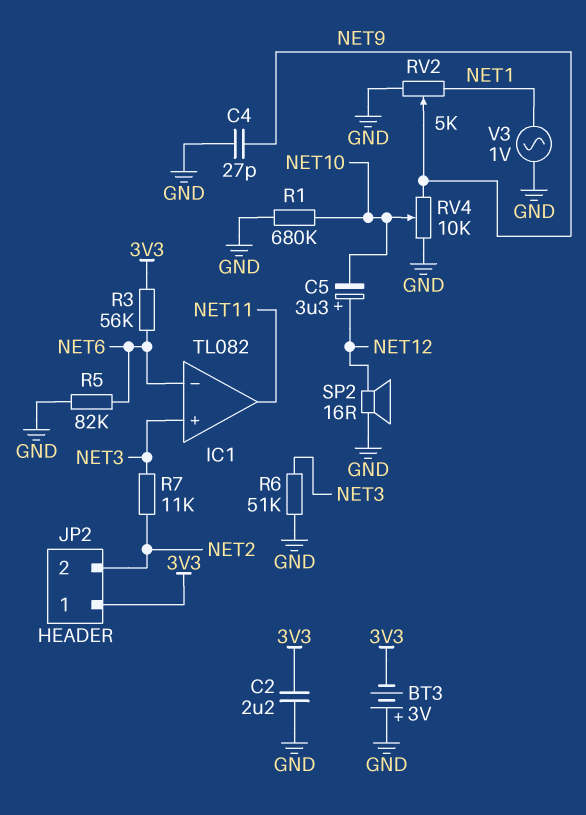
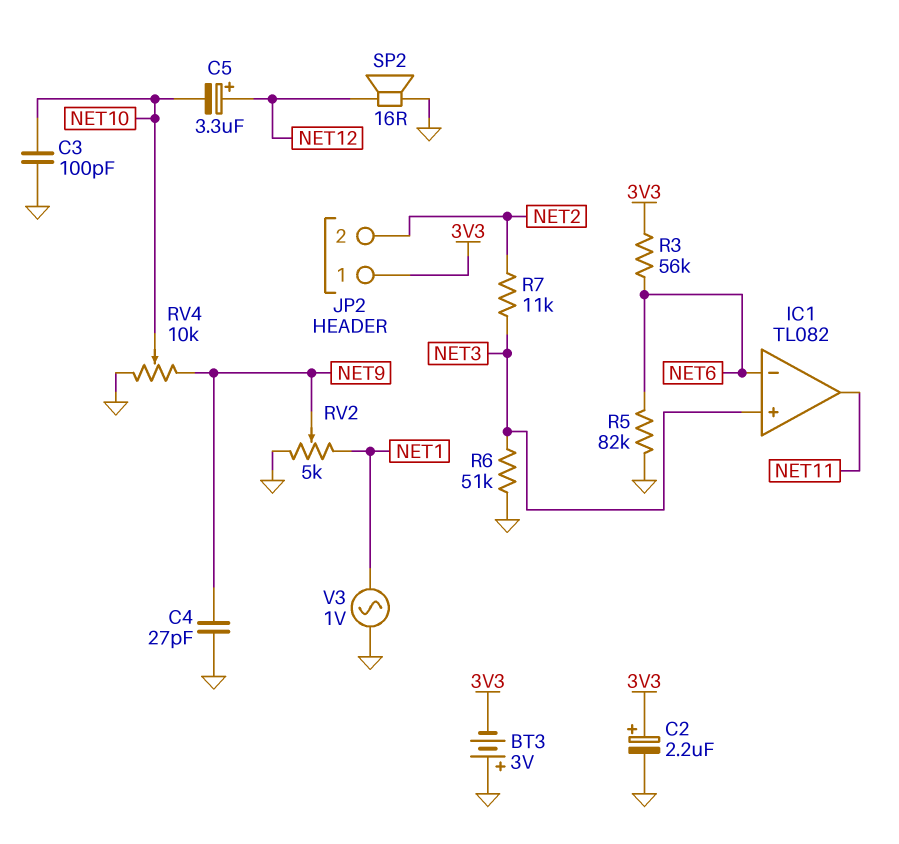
C2: 2.2uF (3V3, GND) -> 2.2uF (plus 3V3, minus GND)
C3: none -> 100pF (GND, NET10)
R1: 680k (GND, NET10) -> none

